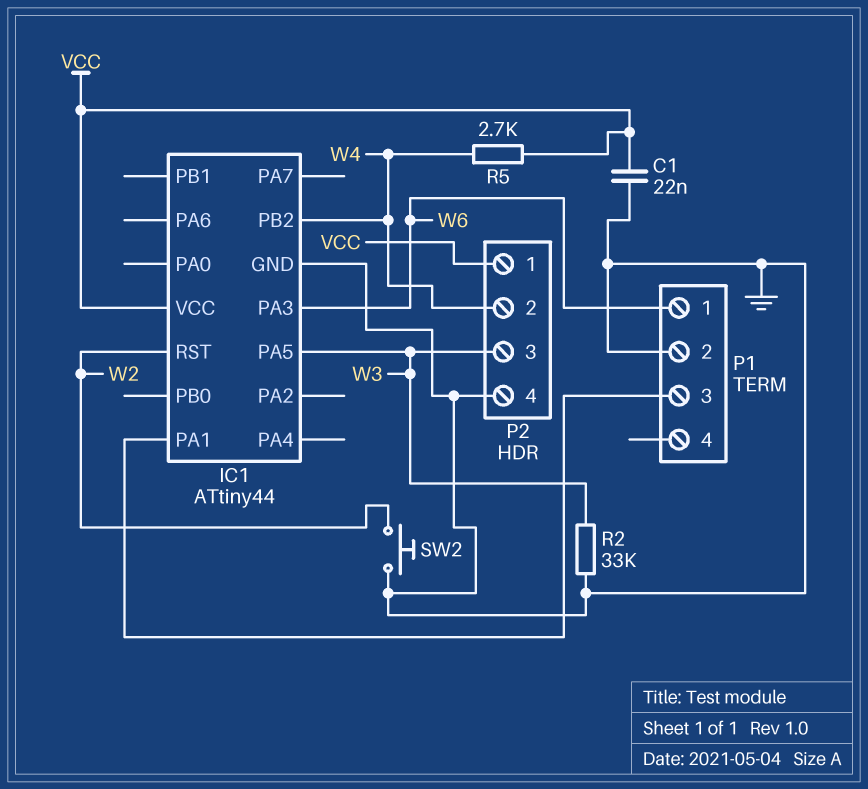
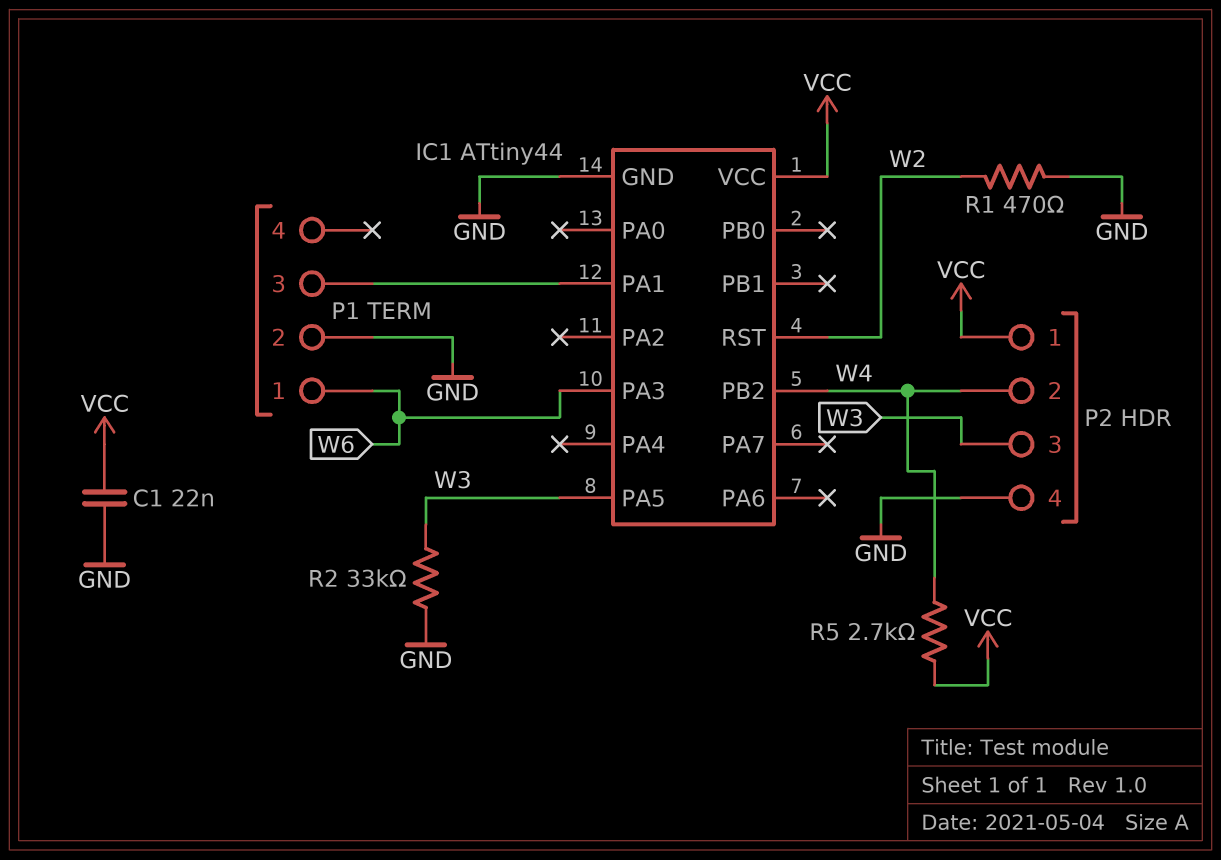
R1: none -> 470 (GND, W2)
SW2: button (GND, W2) -> none

